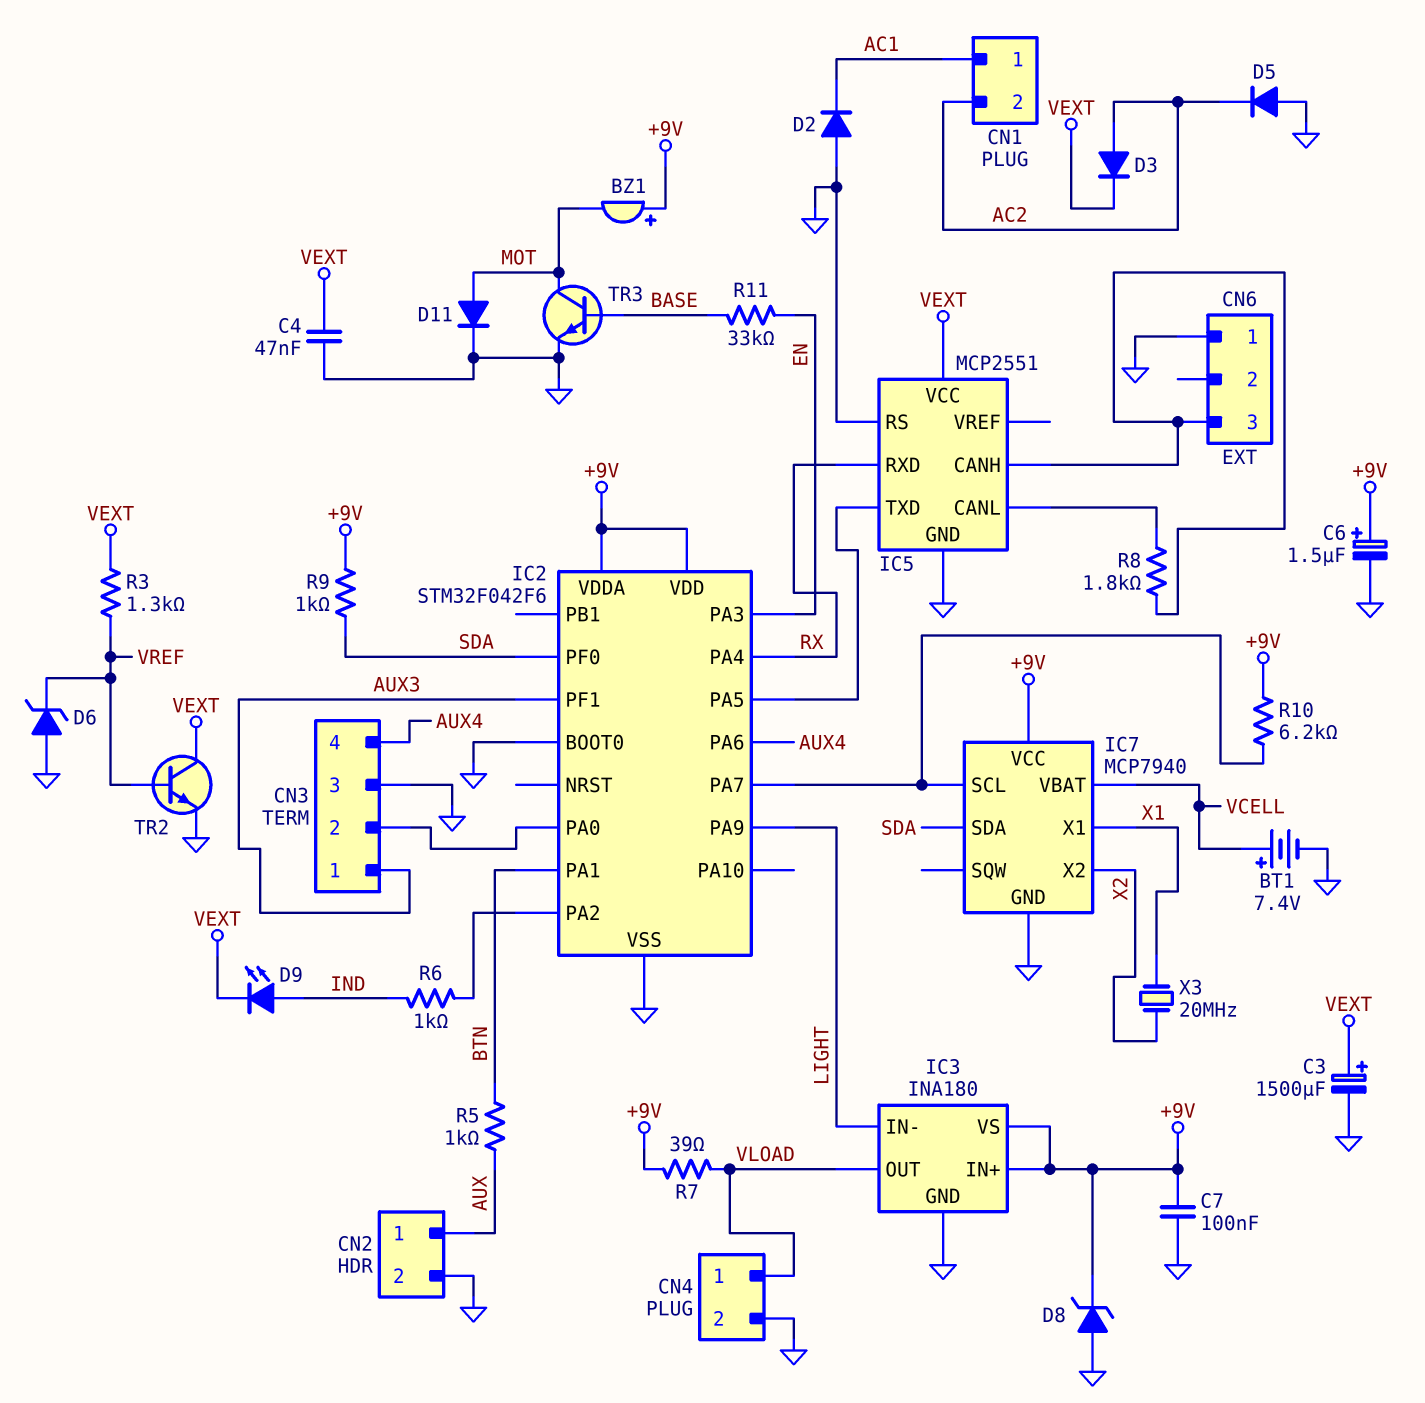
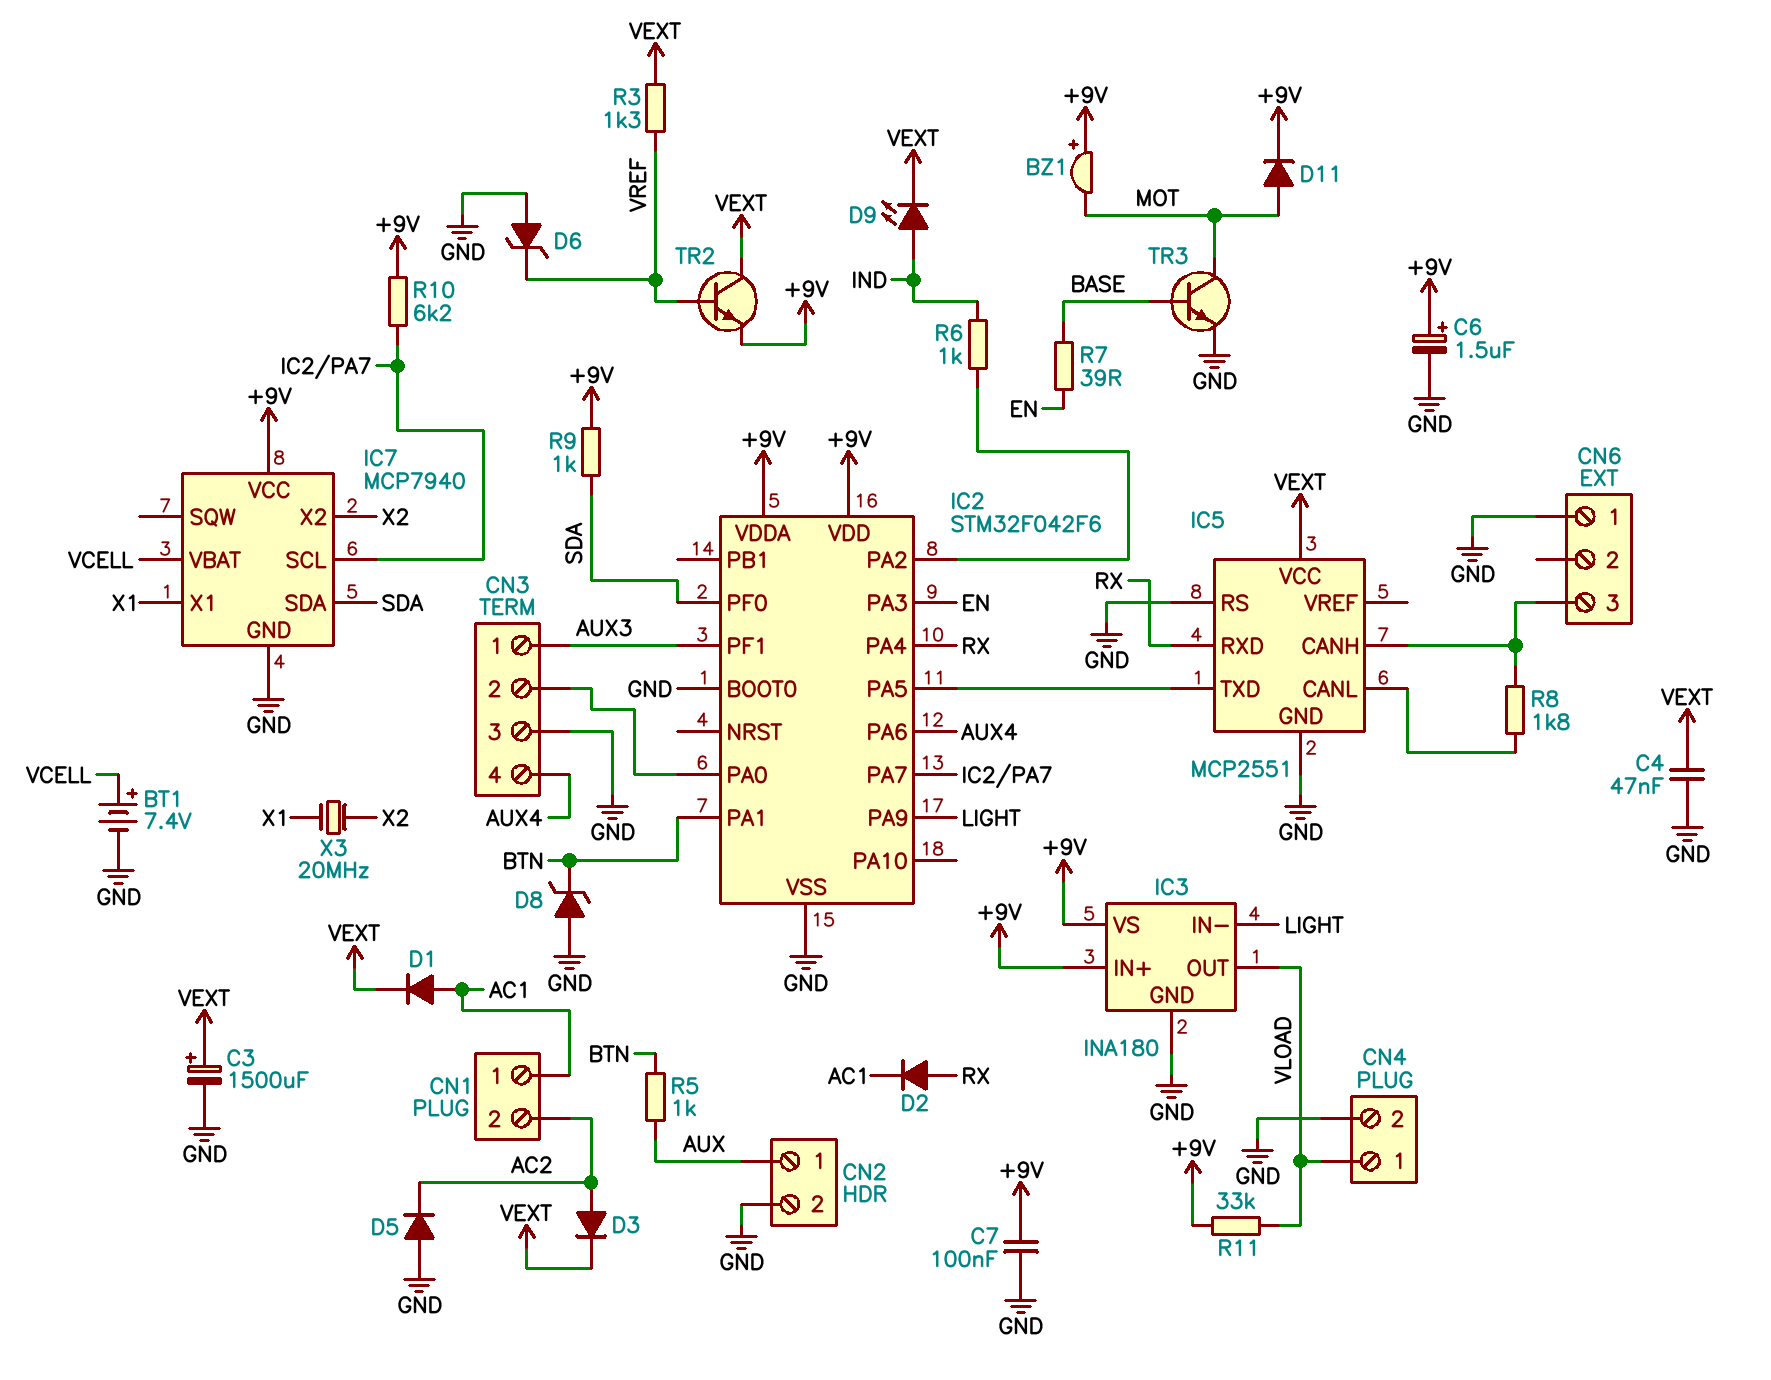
D1: none -> diode (A AC1, K VEXT)
D2: diode (A GND, K AC1) -> diode (A RX, K AC1)
D8: zener (A GND, K +9V) -> zener (A GND, K BTN)
D11: diode (A MOT, K GND) -> diode (A MOT, K +9V)
R7: 39 (+9V, VLOAD) -> 39 (BASE, EN)
R11: 33k (BASE, EN) -> 33k (+9V, VLOAD)
TR2: NPN (B VREF, C VEXT, E GND) -> NPN (B VREF, C VEXT, E +9V)

